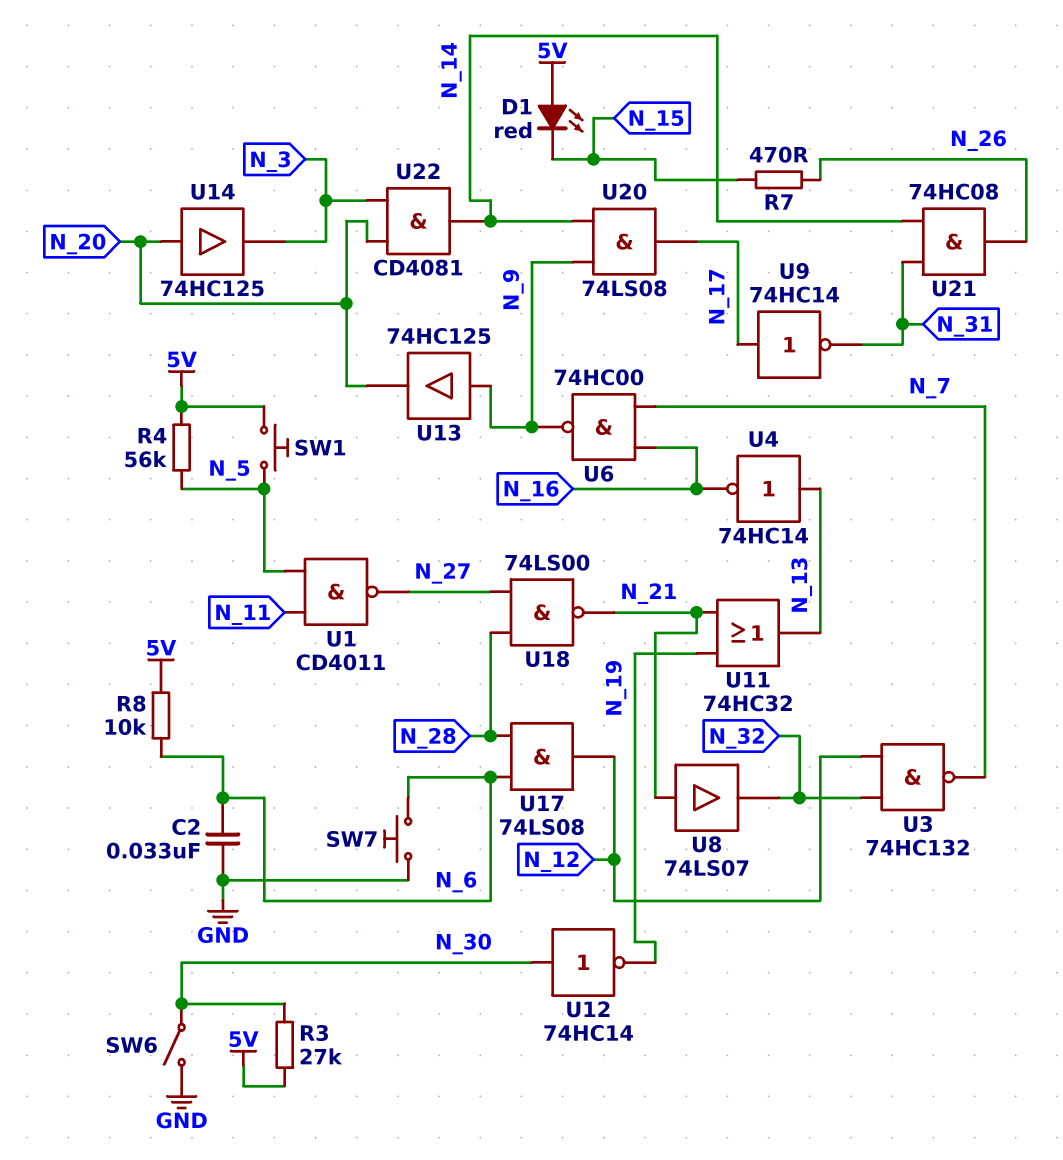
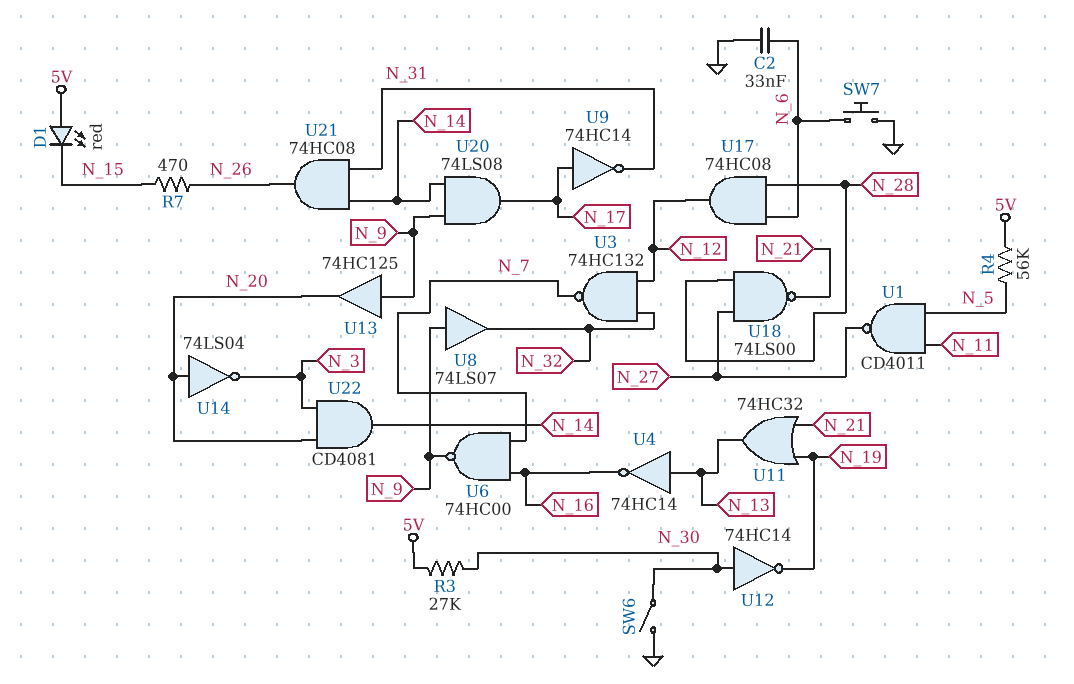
R8: 10k (5V, N_6) -> none
SW1: button (5V, N_5) -> none
U8: buffer 74LS07 (in N_21, out N_32) -> buffer 74LS07 (in N_9, out N_32)
U14: buffer 74HC125 (in N_20, out N_3) -> NOT 74LS04 (in N_20, out N_3)
U17: AND 74LS08 (in N_6, in N_28, out N_12) -> AND 74HC08 (in N_6, in N_28, out N_12)

